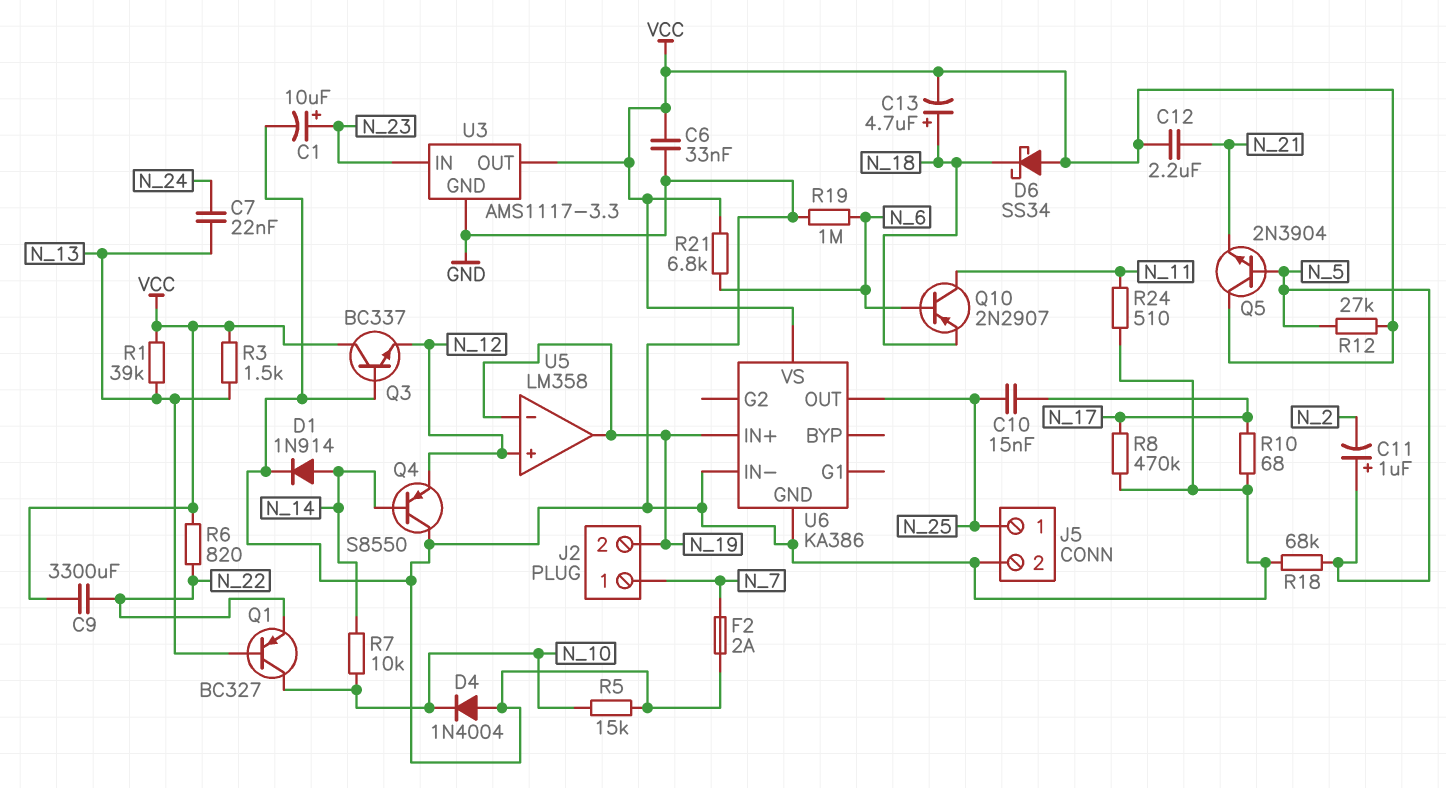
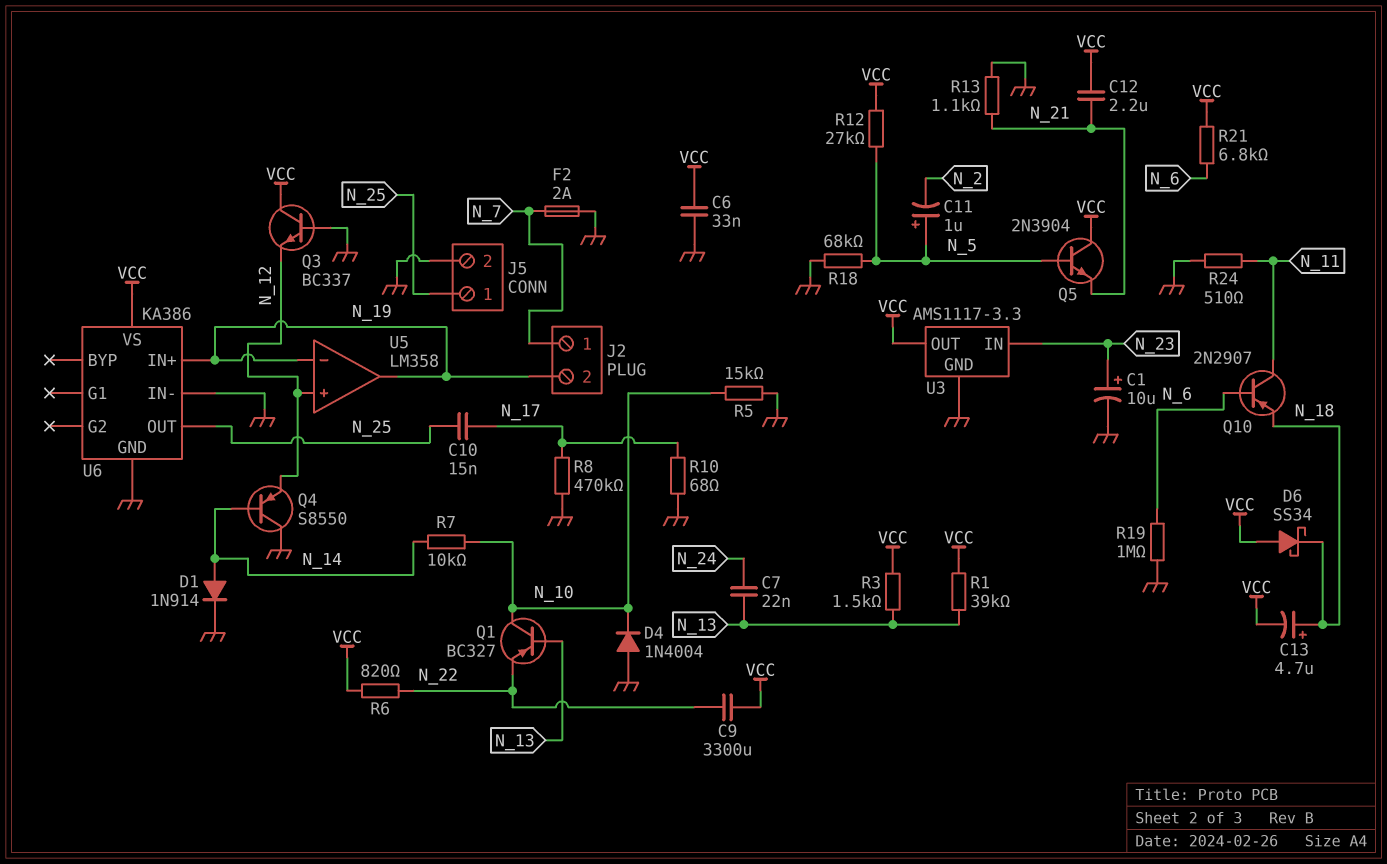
R13: none -> 1.1k (GND, N_21)

